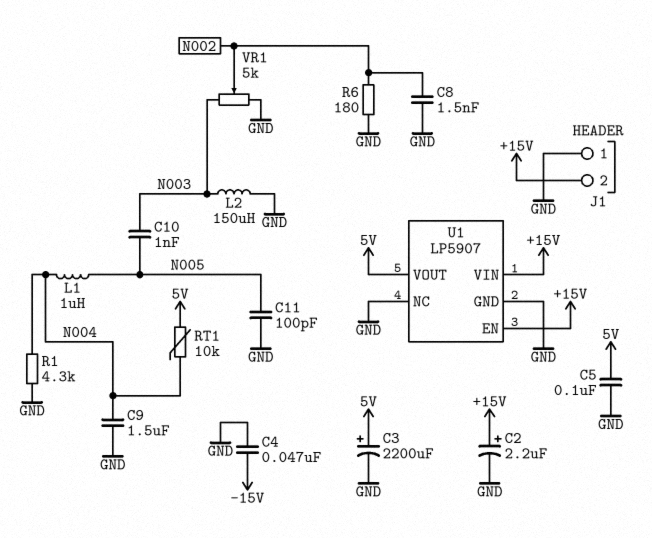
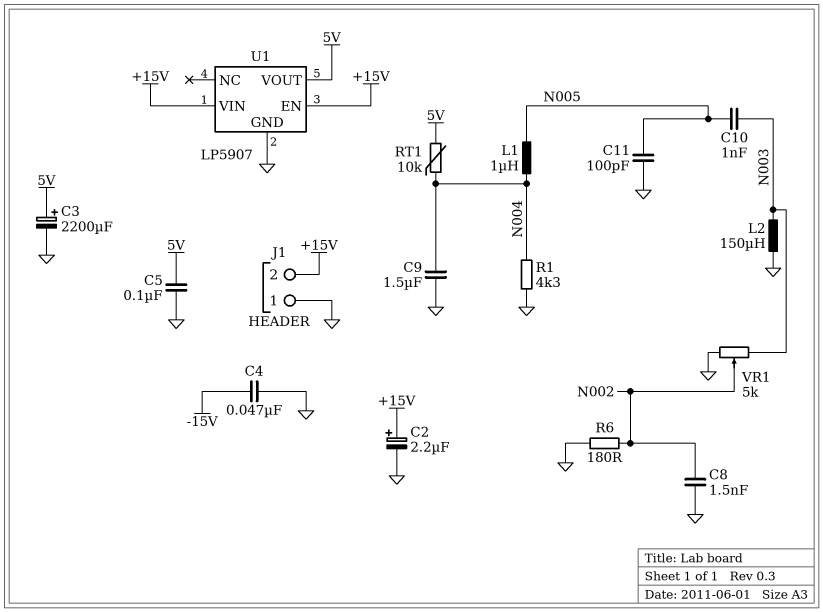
U1 pin NC: GND -> none

